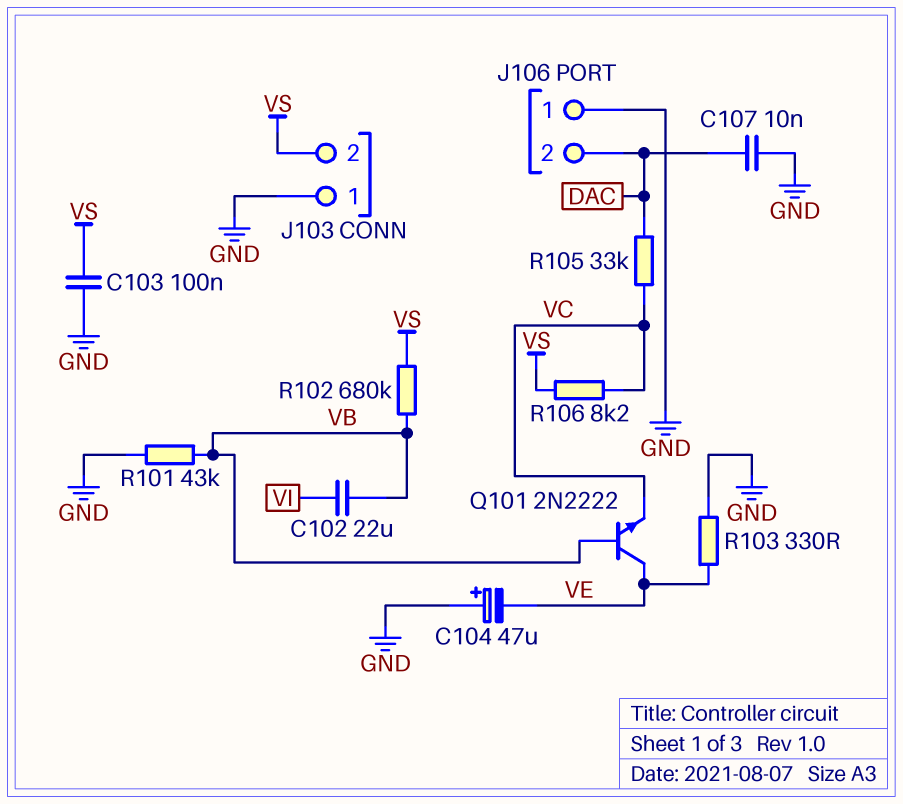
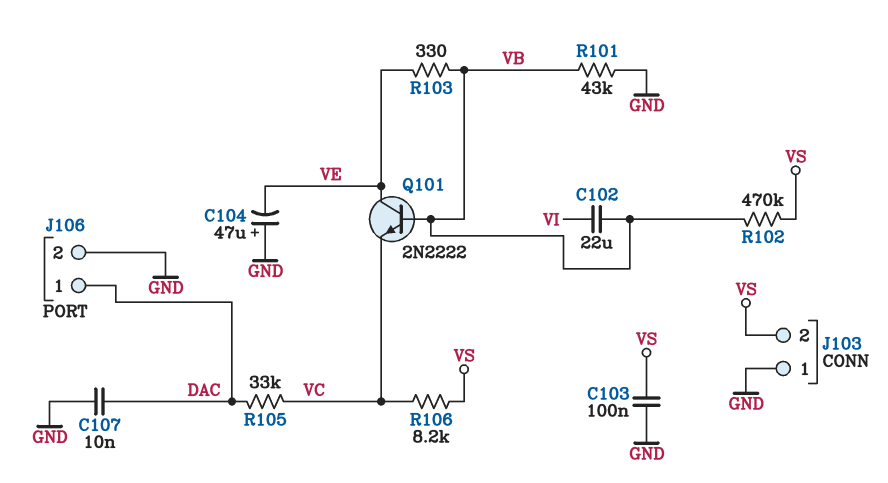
J106 pin 1: GND -> DAC
J106 pin 2: DAC -> GND
R102: 680k (VB, VS) -> 470k (VB, VS)
R103: 330 (GND, VE) -> 330 (VB, VE)

